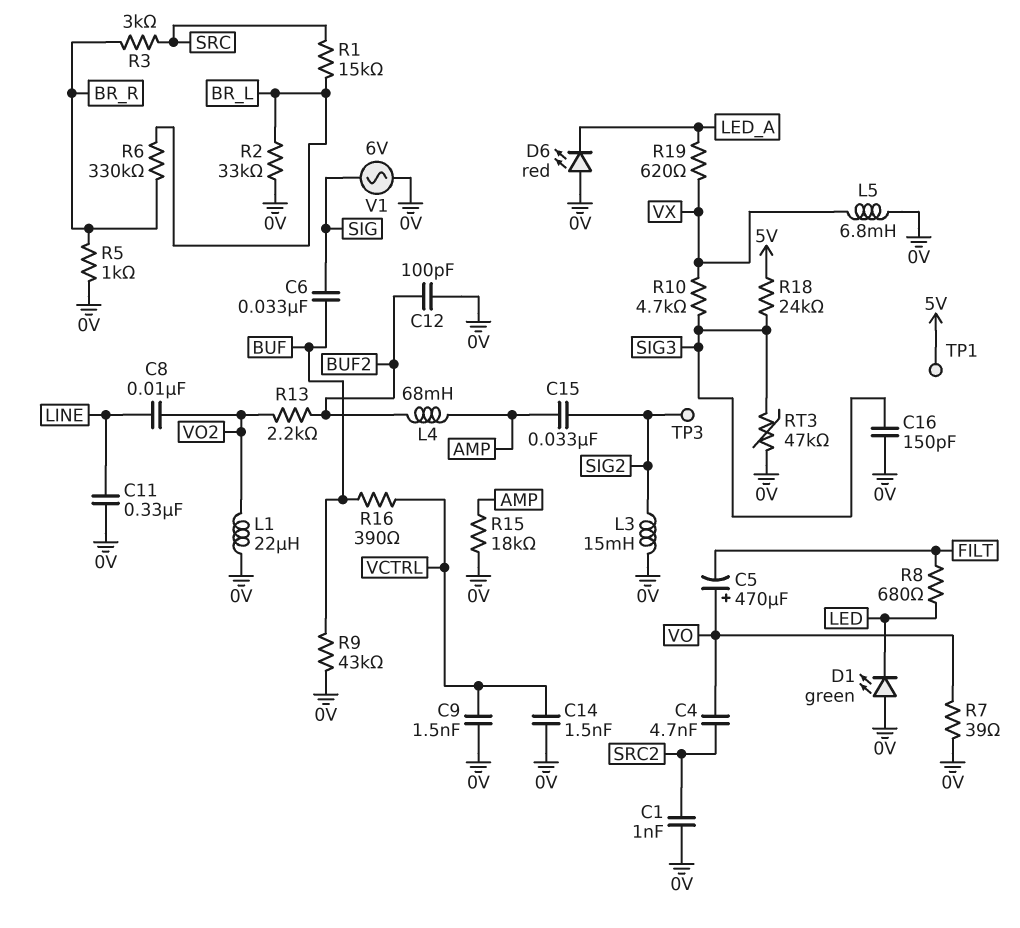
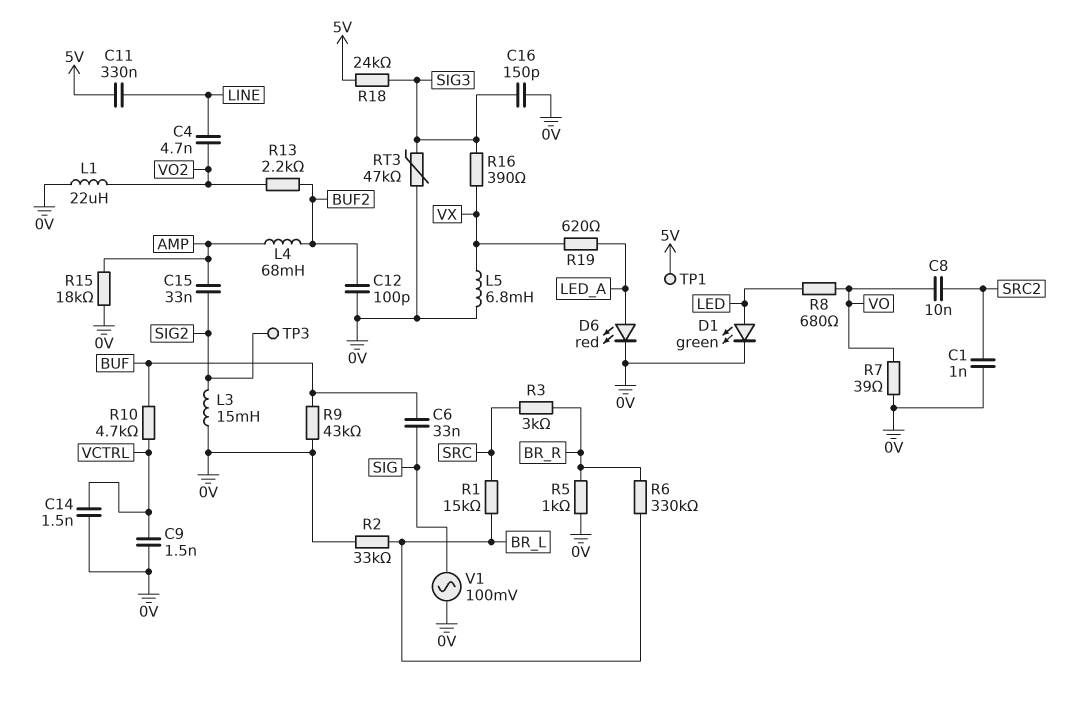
C4: 4.7nF (SRC2, VO) -> 4.7nF (LINE, VO2)
C5: 470uF (plus VO, minus FILT) -> none
C8: 10nF (LINE, VO2) -> 10nF (SRC2, VO)
C11: 330nF (0V, LINE) -> 330nF (5V, LINE)
D1: LED green (A 0V, K LED) -> LED green (A LED, K 0V)
D6: LED red (A 0V, K LED_A) -> LED red (A LED_A, K 0V)
R8: 680 (FILT, LED) -> 680 (LED, VO)
R10: 4.7k (SIG3, VX) -> 4.7k (BUF, VCTRL)
R16: 390 (BUF, VCTRL) -> 390 (SIG3, VX)
V1: AC 6V (0V, SIG) -> AC 100mV (0V, SIG)

